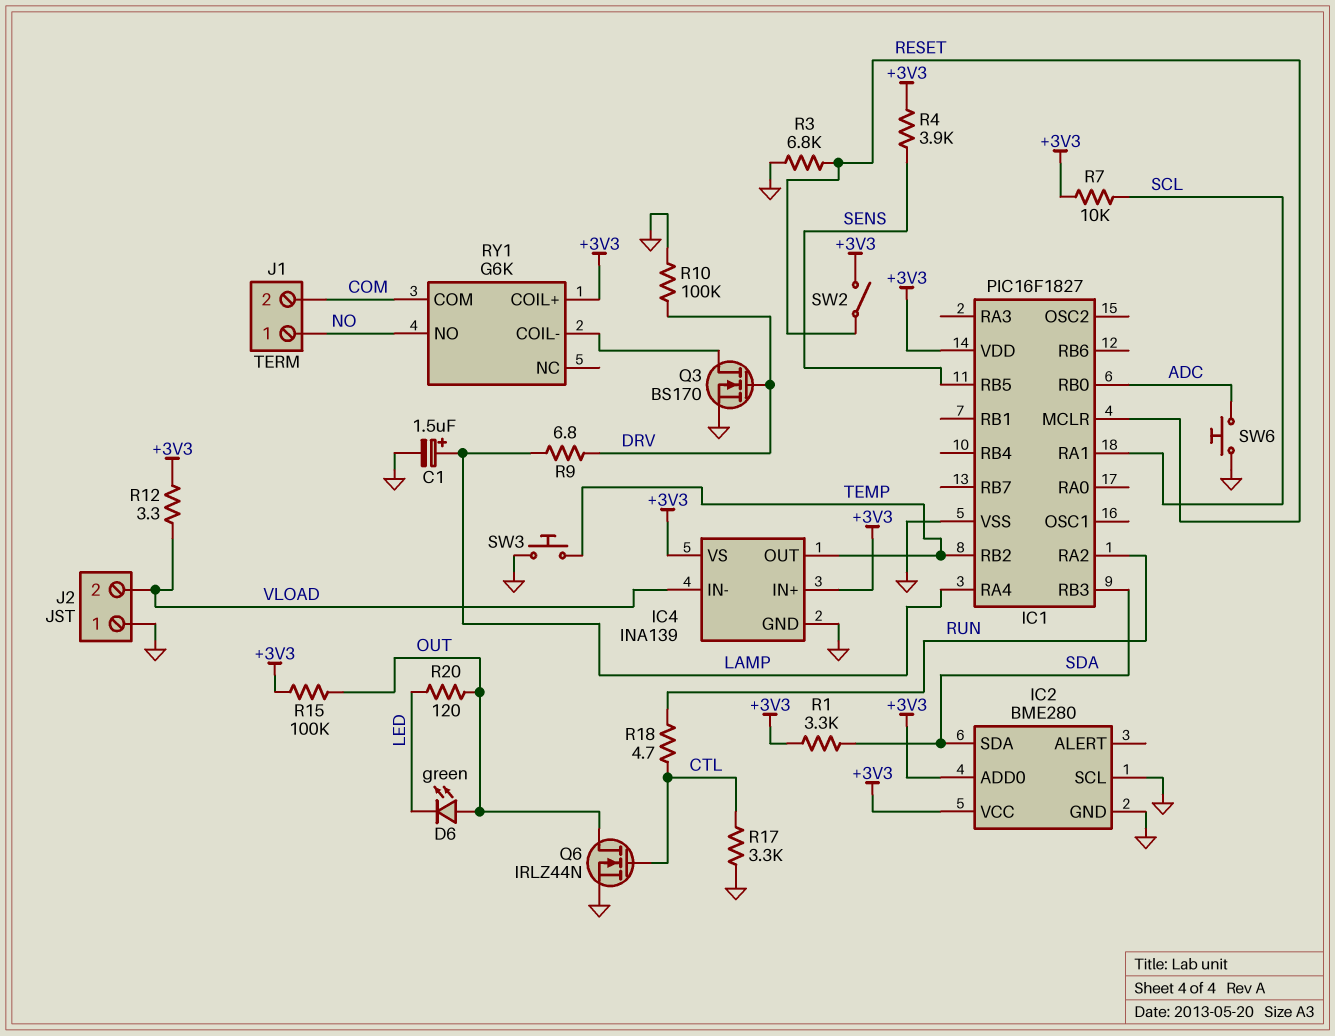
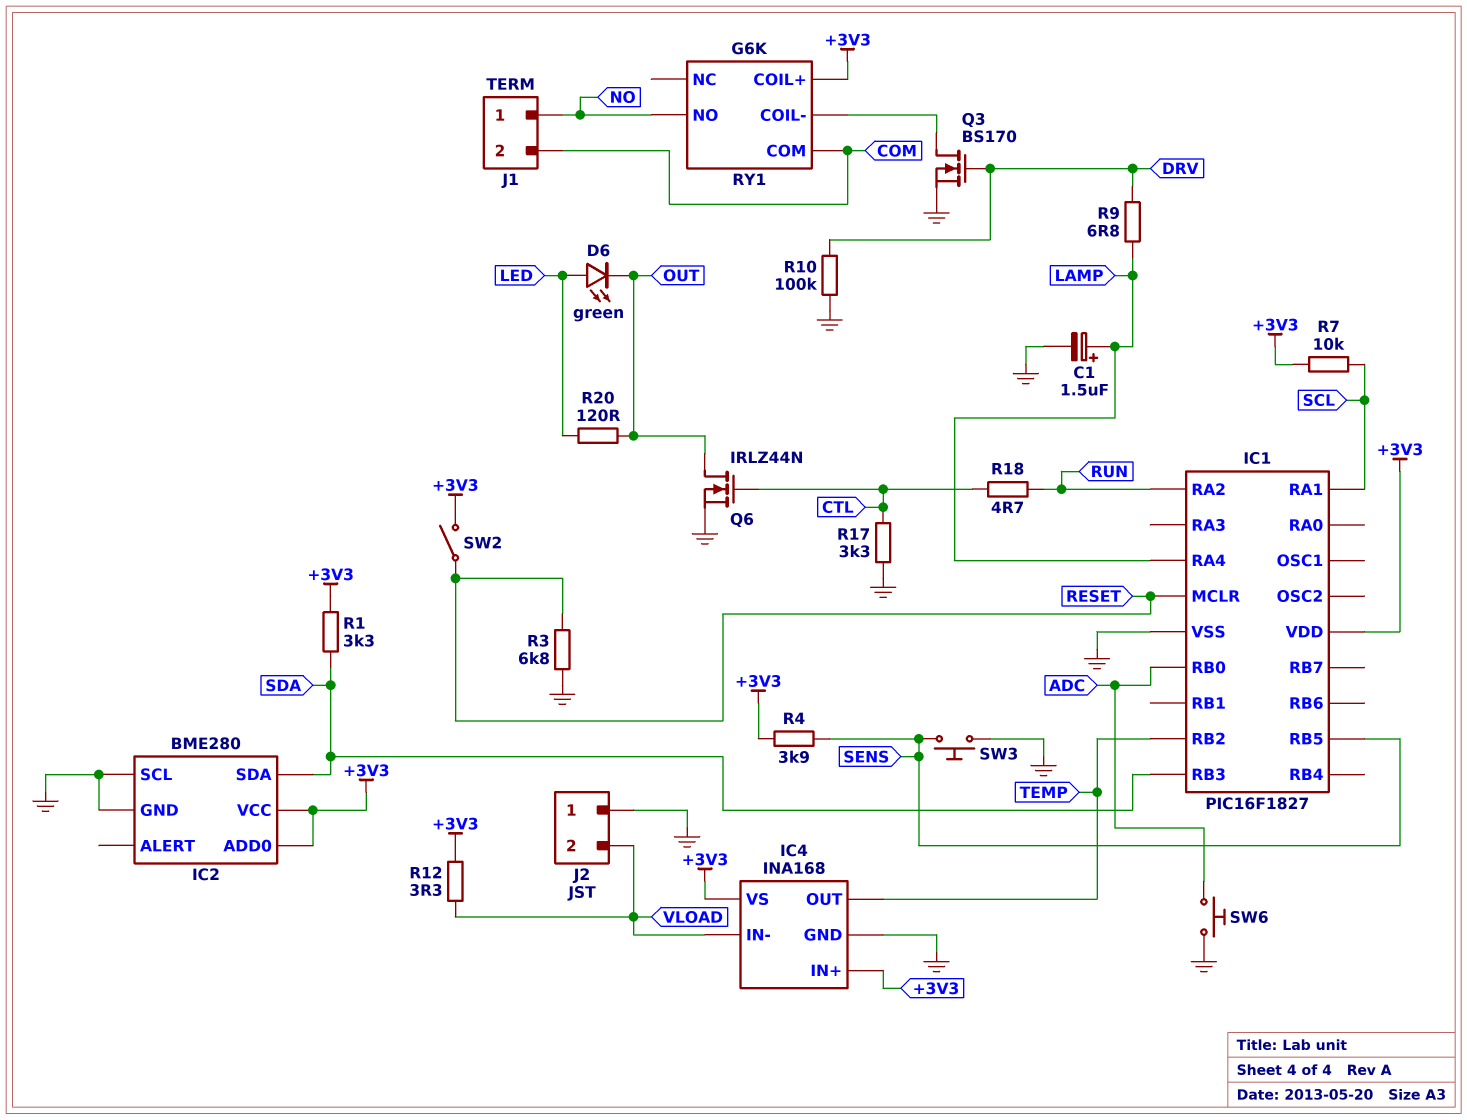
D6: LED green (A OUT, K LED) -> LED green (A LED, K OUT)
IC4: INA139 -> INA168
R15: 100k (+3V3, OUT) -> none
SW3: button (GND, TEMP) -> button (GND, SENS)

